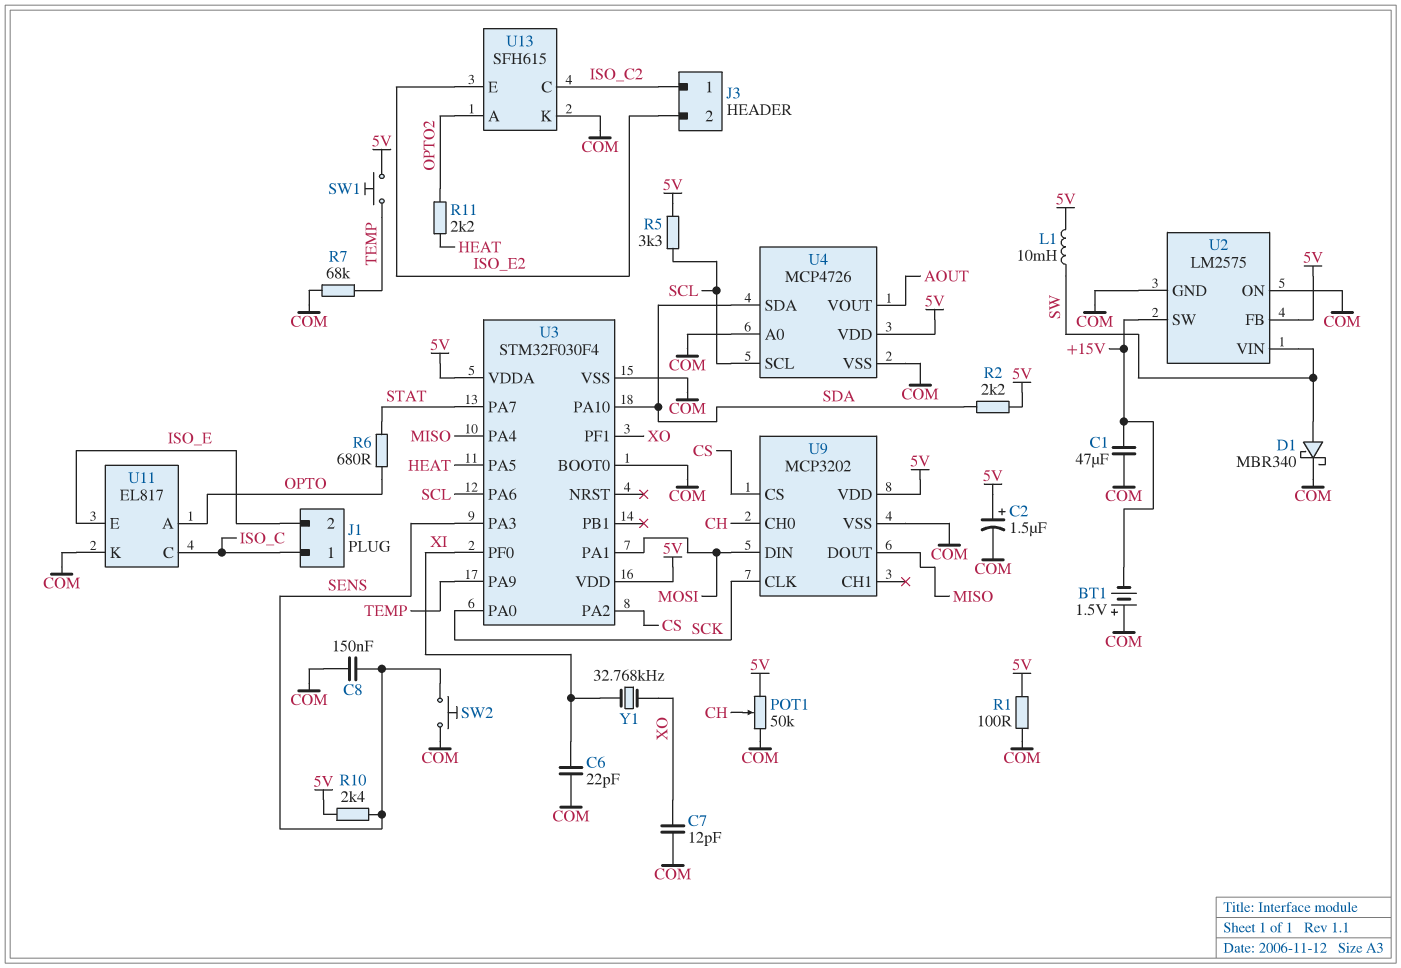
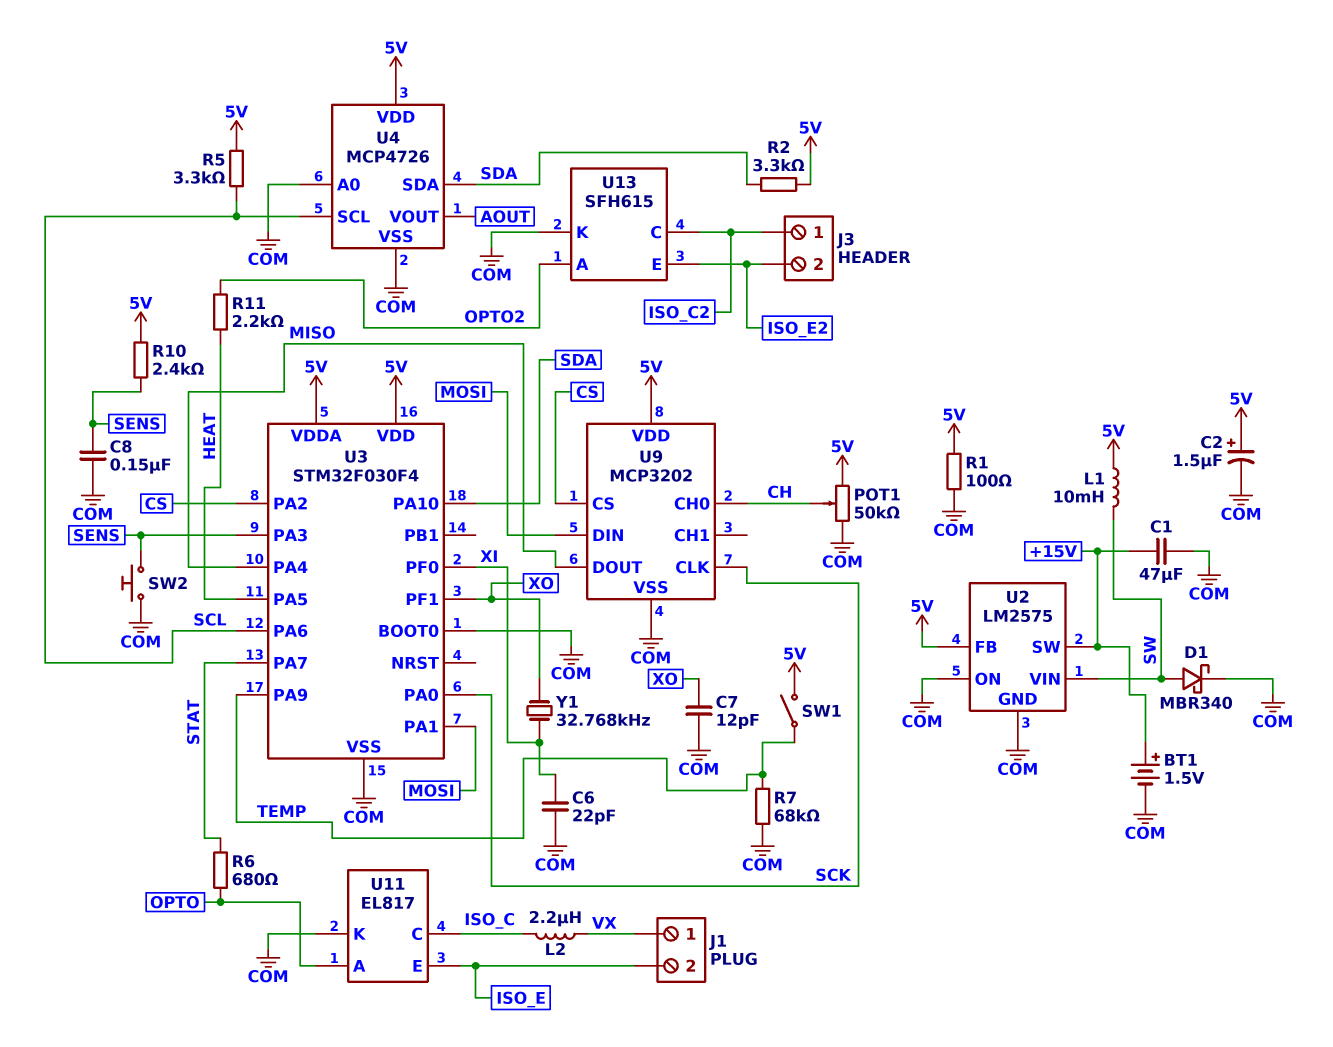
BT1: 1.5V (plus COM, minus +15V) -> 1.5V (plus +15V, minus COM)
J1 pin 1: ISO_C -> VX
L2: none -> 2.2uH (ISO_C, VX)
R2: 2.2k (5V, SDA) -> 3.3k (5V, SDA)
SW1: button (5V, TEMP) -> switch (5V, TEMP)

